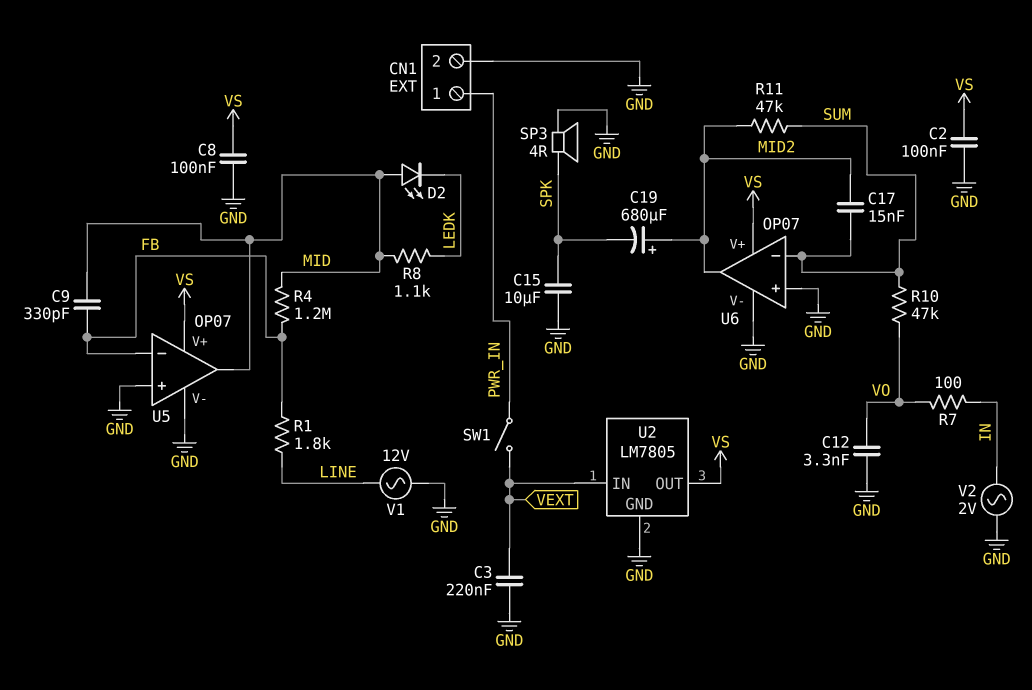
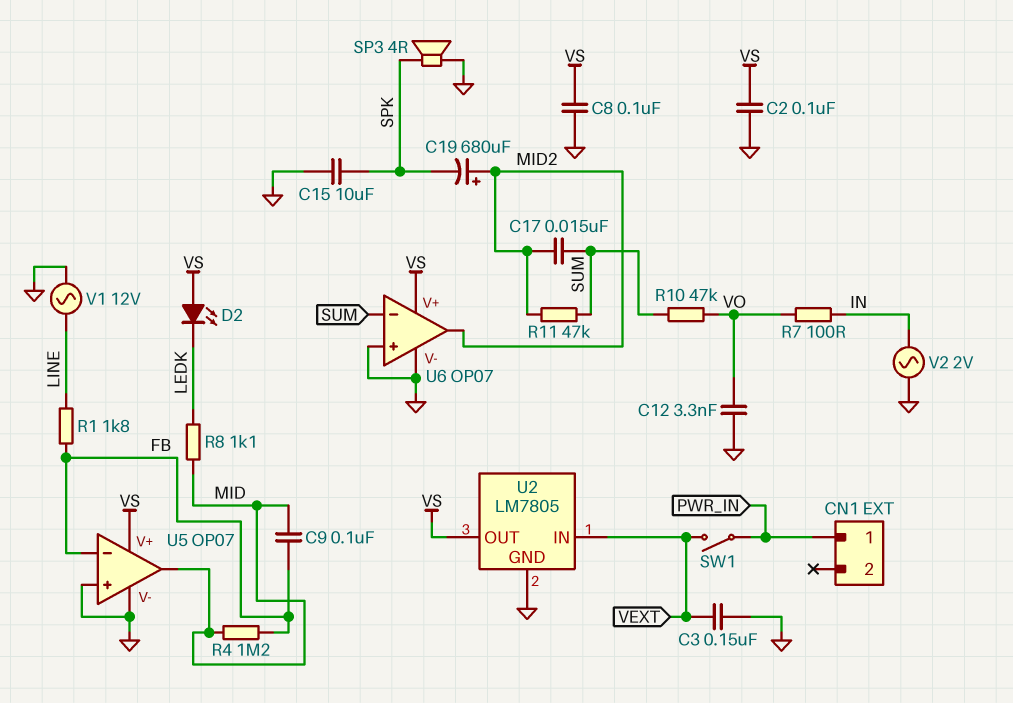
C3: 220nF (GND, VEXT) -> 150nF (GND, VEXT)
C9: 330pF (FB, MID) -> 100nF (FB, MID)
CN1 pin 2: GND -> none
D2: LED (A MID, K LEDK) -> LED (A VS, K LEDK)

